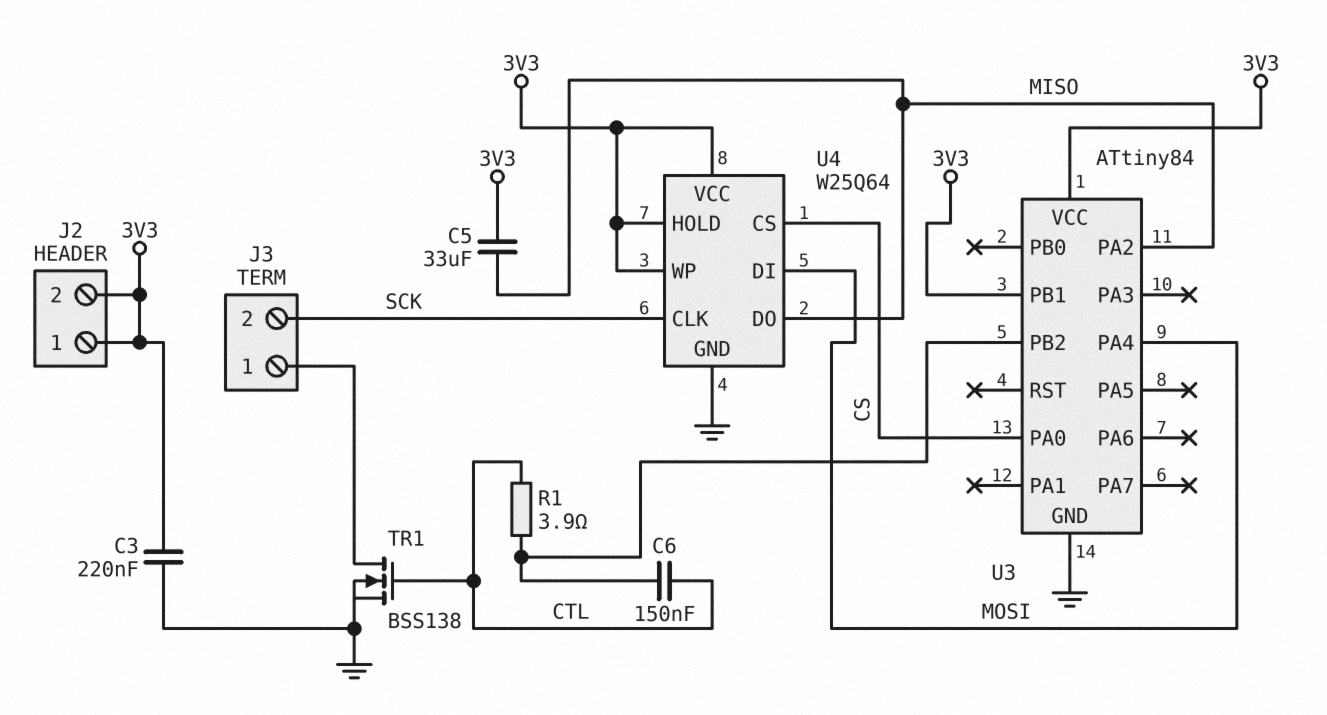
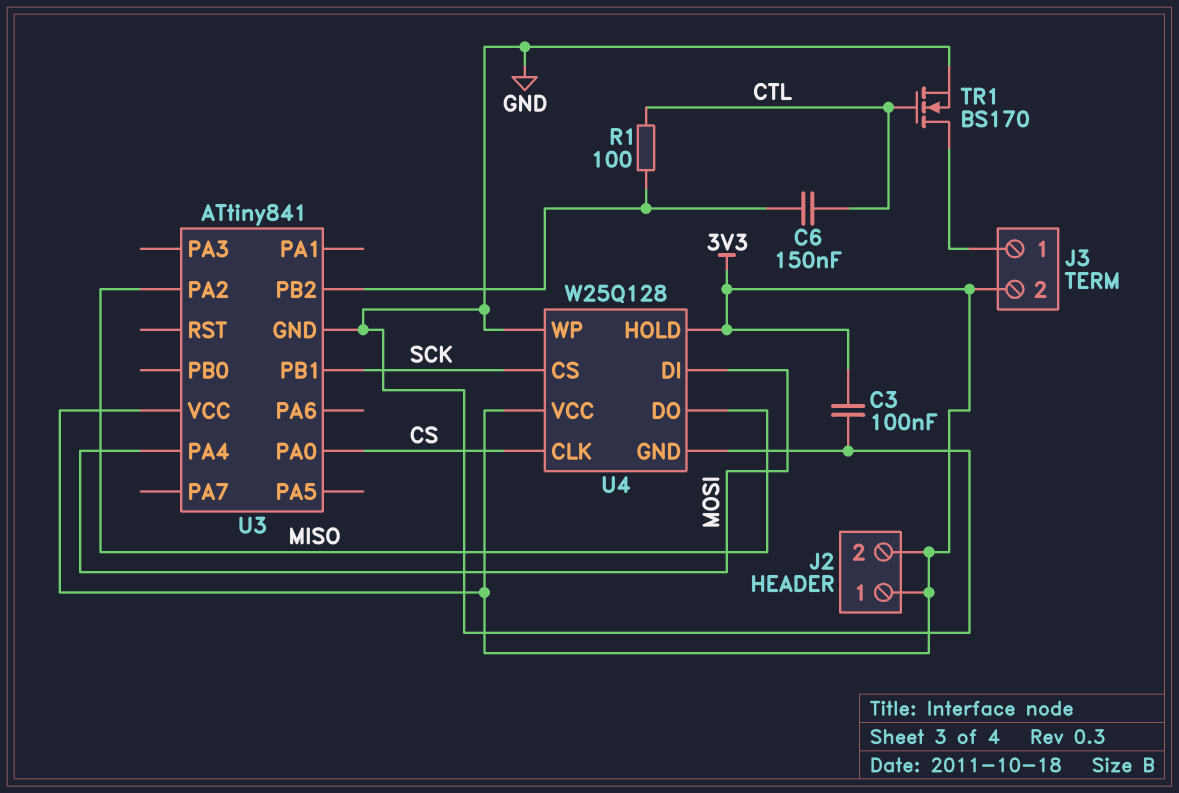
C3: 220nF (3V3, GND) -> 100nF (3V3, GND)
C5: 33uF (3V3, MISO) -> none
J3 pin 2: SCK -> 3V3
R1: 3.9 (CTL, U3/PB2) -> 100 (CTL, U3/PB2)
TR1: NMOS BSS138 (G CTL, D J3/1, S GND) -> NMOS BS170 (G CTL, D J3/1, S GND)
U3: ATtiny84 -> ATtiny841
U3 pin PB1: 3V3 -> SCK
U4: W25Q64 -> W25Q128
U4 pin CLK: SCK -> CS
U4 pin CS: CS -> SCK
U4 pin WP: 3V3 -> GND

